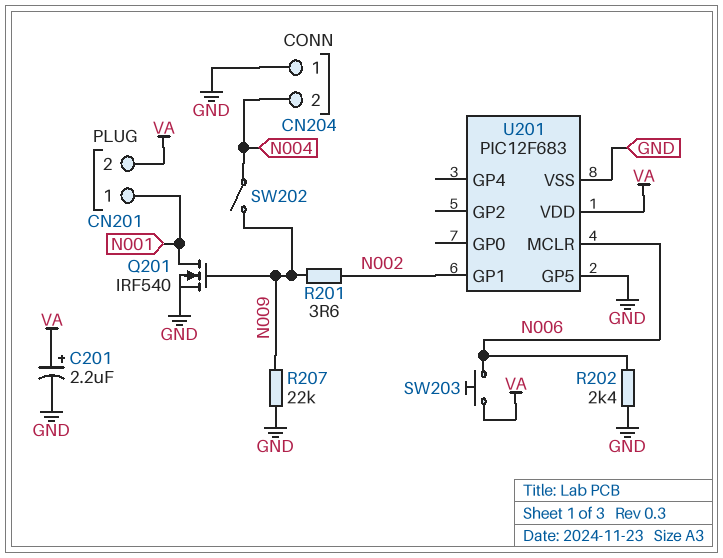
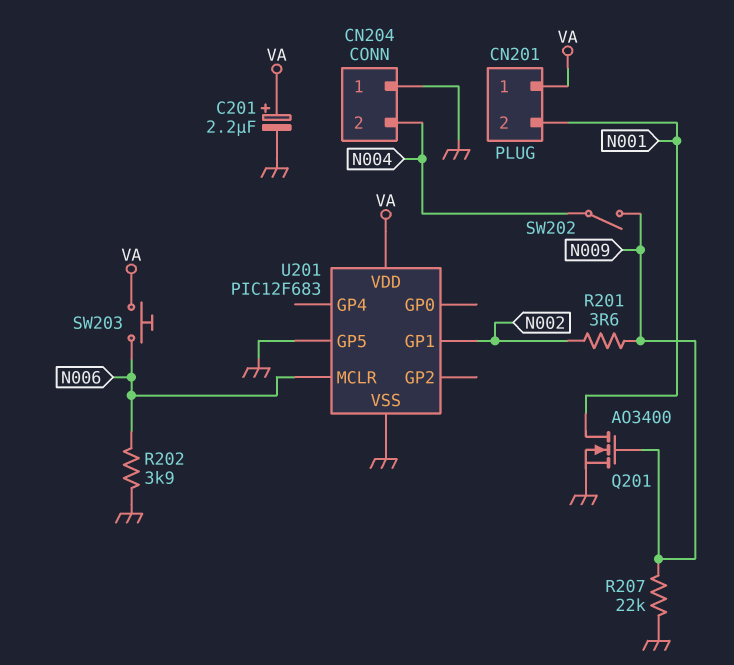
CN201 pin 1: N001 -> VA
CN201 pin 2: VA -> N001
Q201: NMOS IRF540 (G N009, D N001, S GND) -> NMOS AO3400 (G N009, D N001, S GND)
R202: 2.4k (GND, N006) -> 3.9k (GND, N006)

